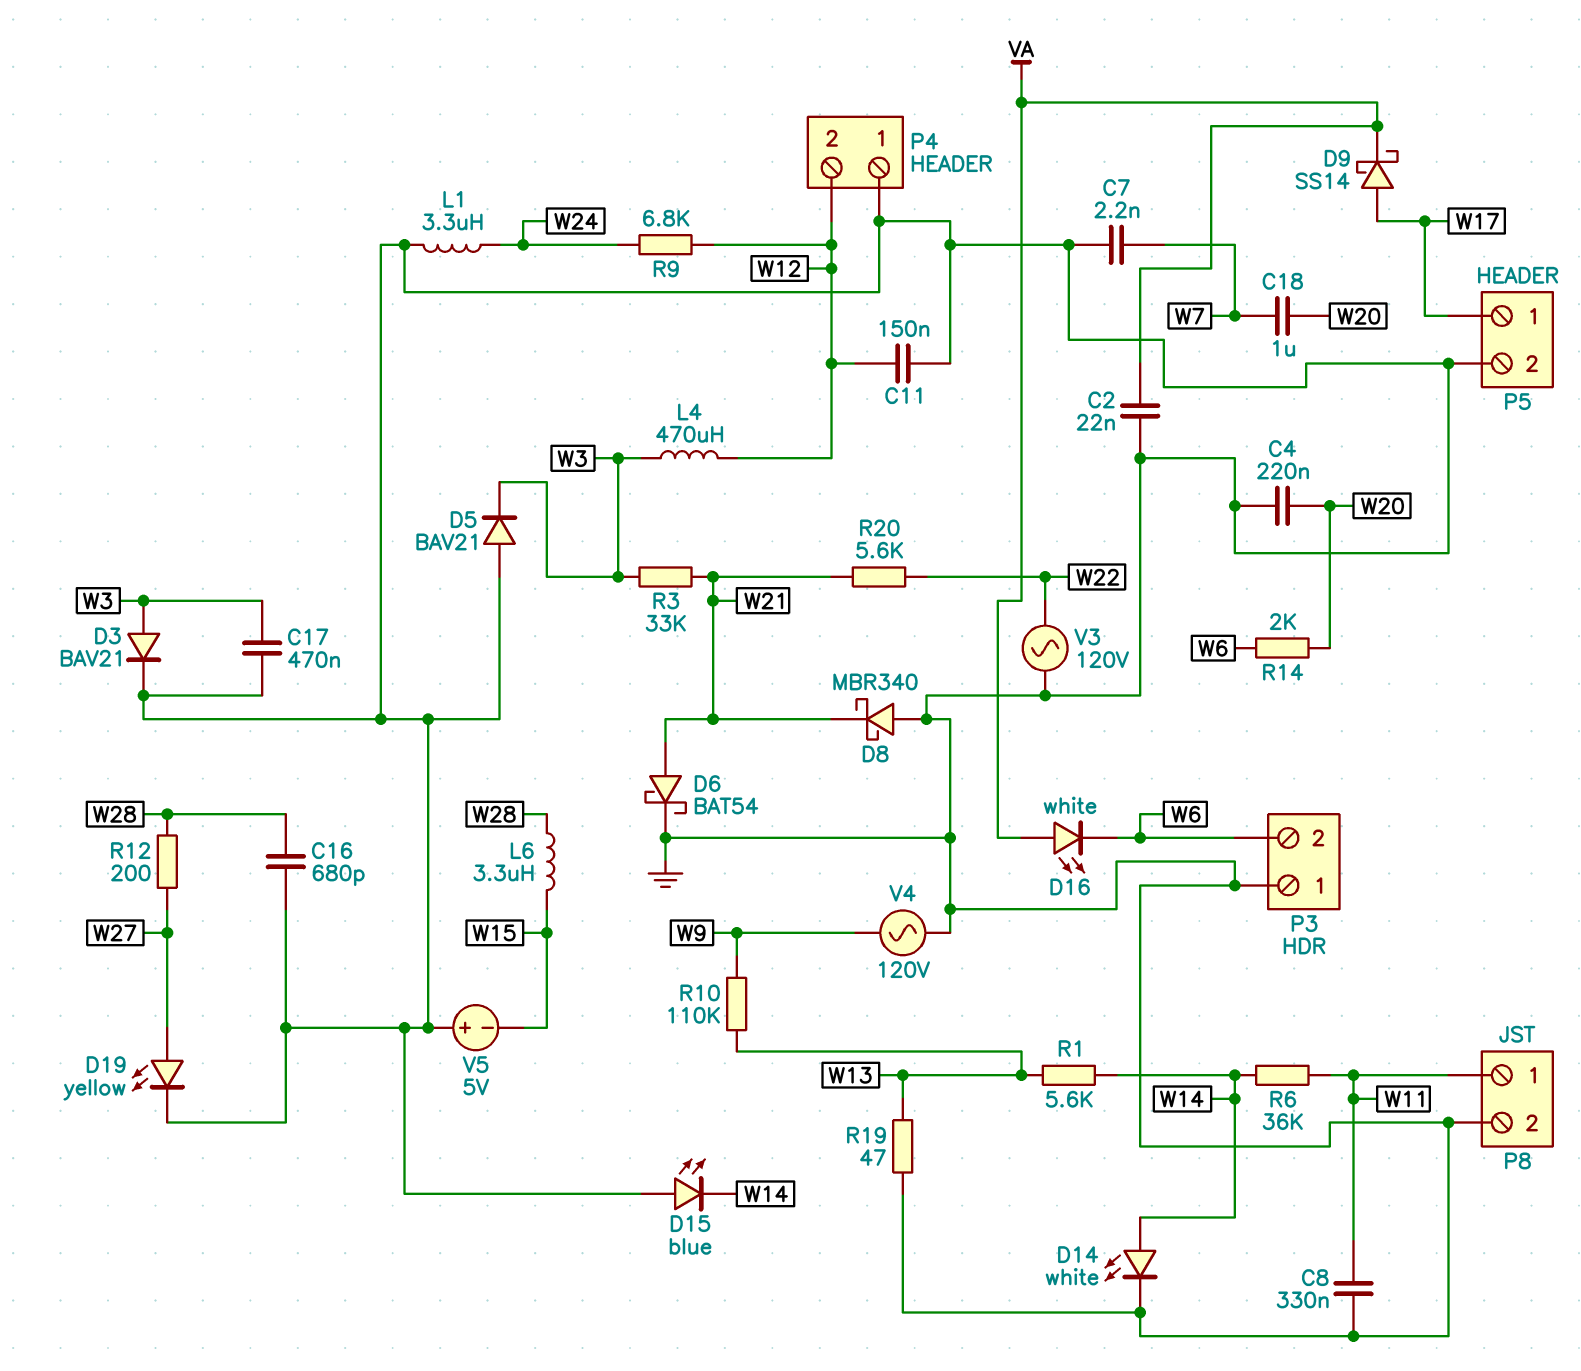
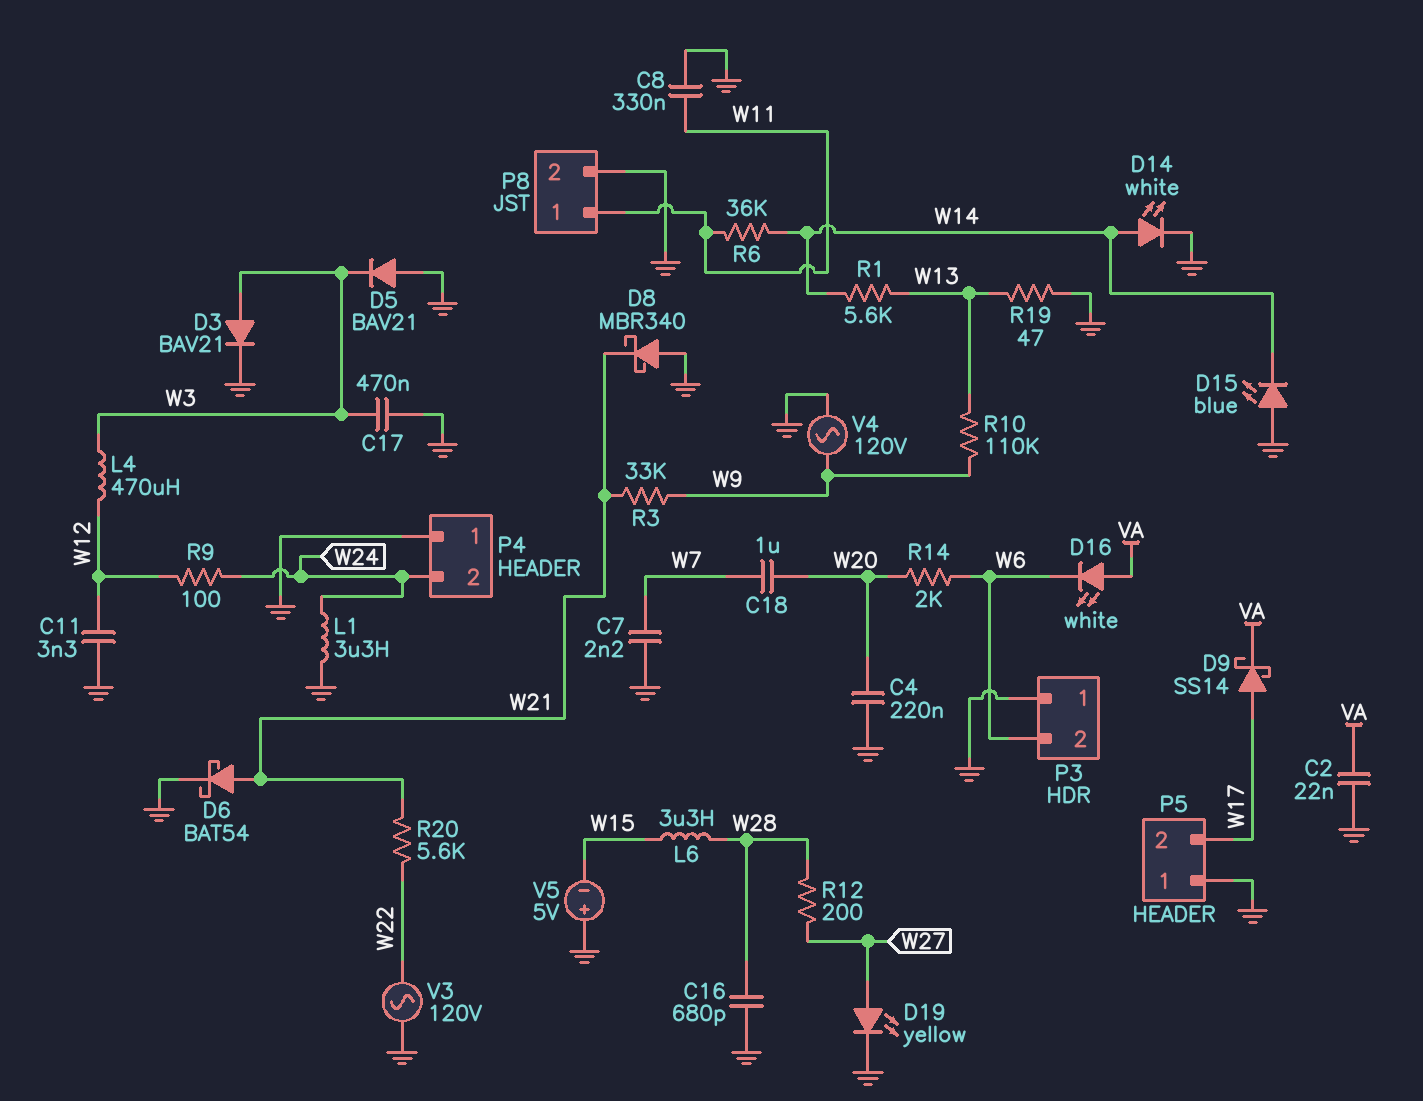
C11: 150nF (GND, W12) -> 3.3nF (GND, W12)
P4 pin 2: W12 -> W24
P5 pin 1: W17 -> GND
P5 pin 2: GND -> W17
R3: 33k (W3, W21) -> 33k (W9, W21)
R9: 6.8k (W12, W24) -> 100 (W12, W24)

